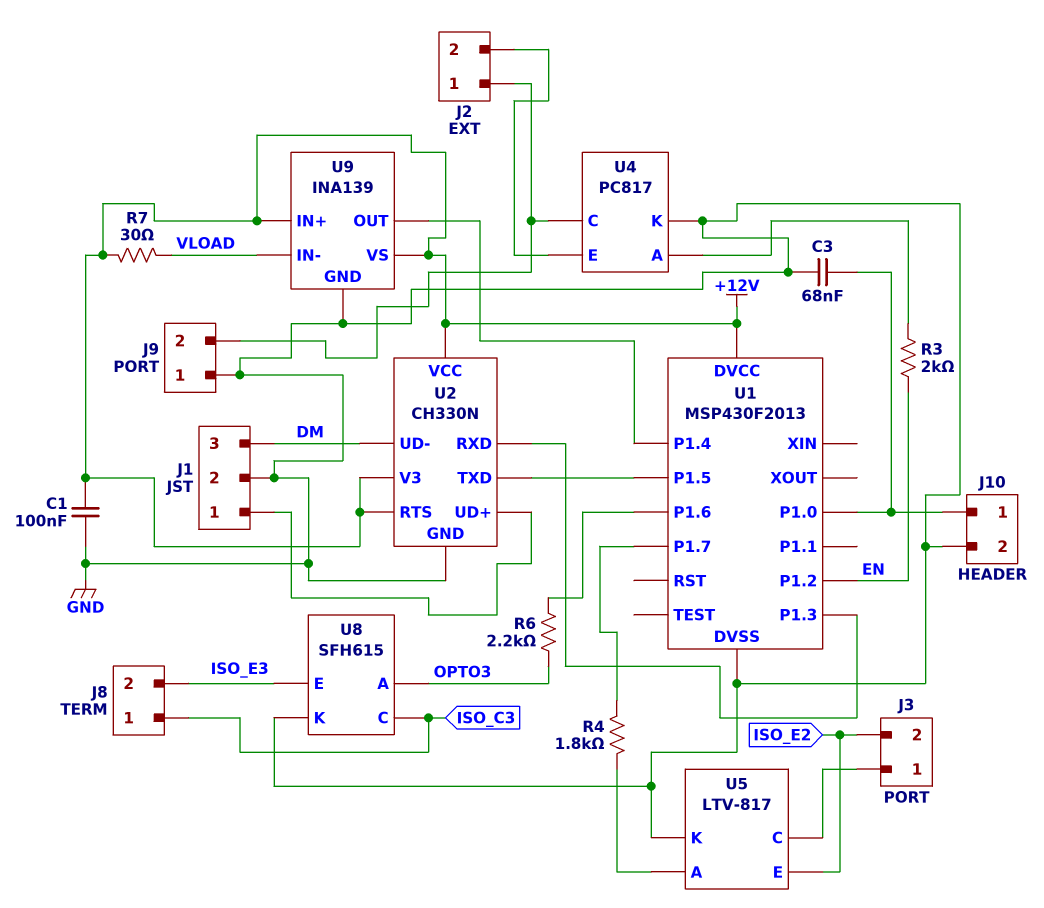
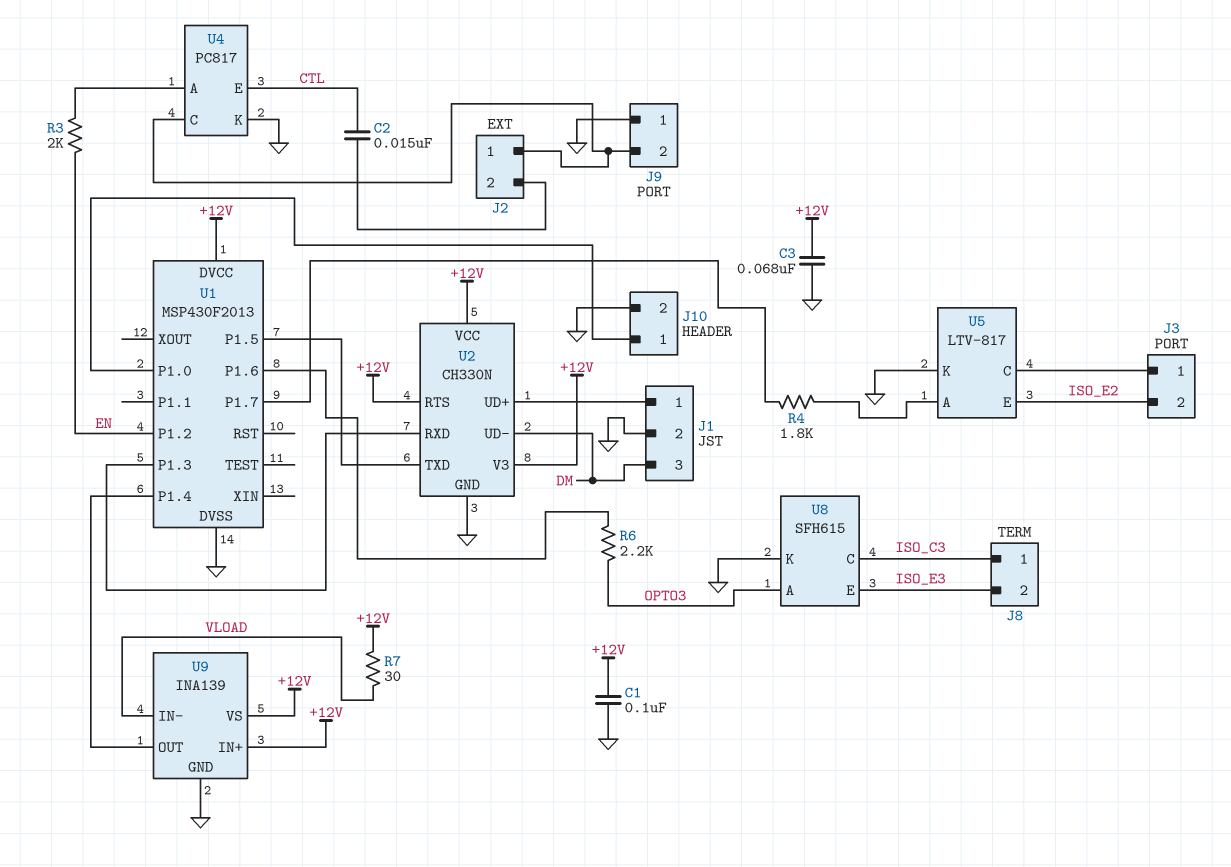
C2: none -> 15nF (CTL, J2/2)
C3: 68nF (GND, J10/1) -> 68nF (+12V, GND)
U4 pin E: J2/2 -> CTL

